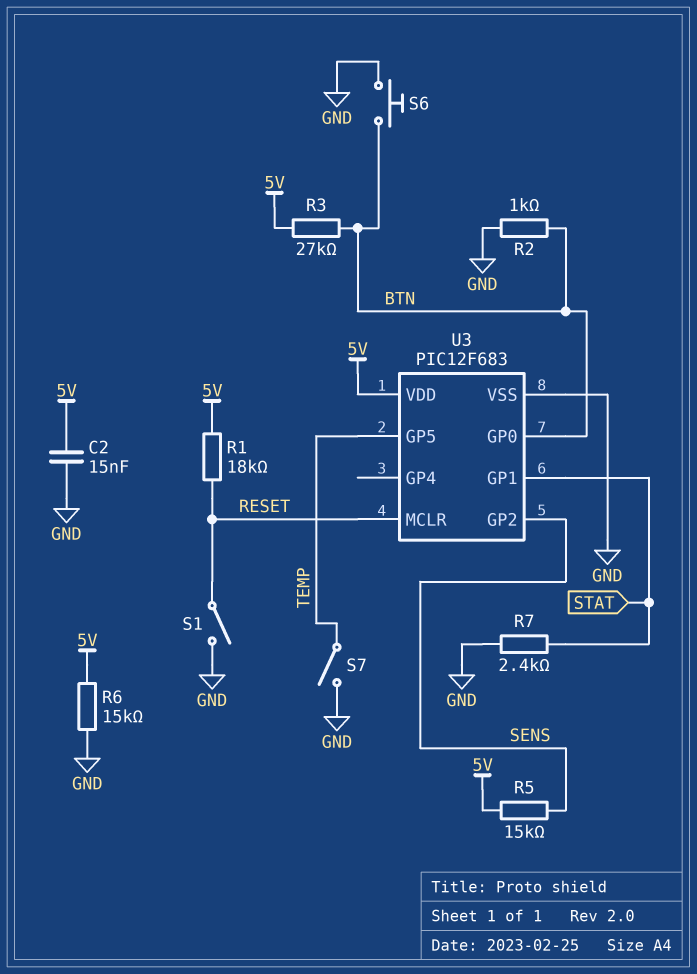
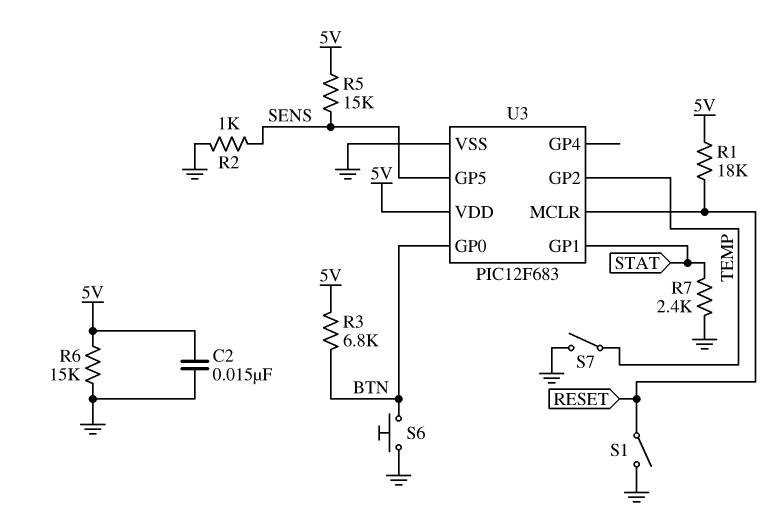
R2: 1k (BTN, GND) -> 1k (GND, SENS)
R3: 27k (5V, BTN) -> 6.8k (5V, BTN)
U3 pin GP2: SENS -> TEMP
U3 pin GP5: TEMP -> SENS

